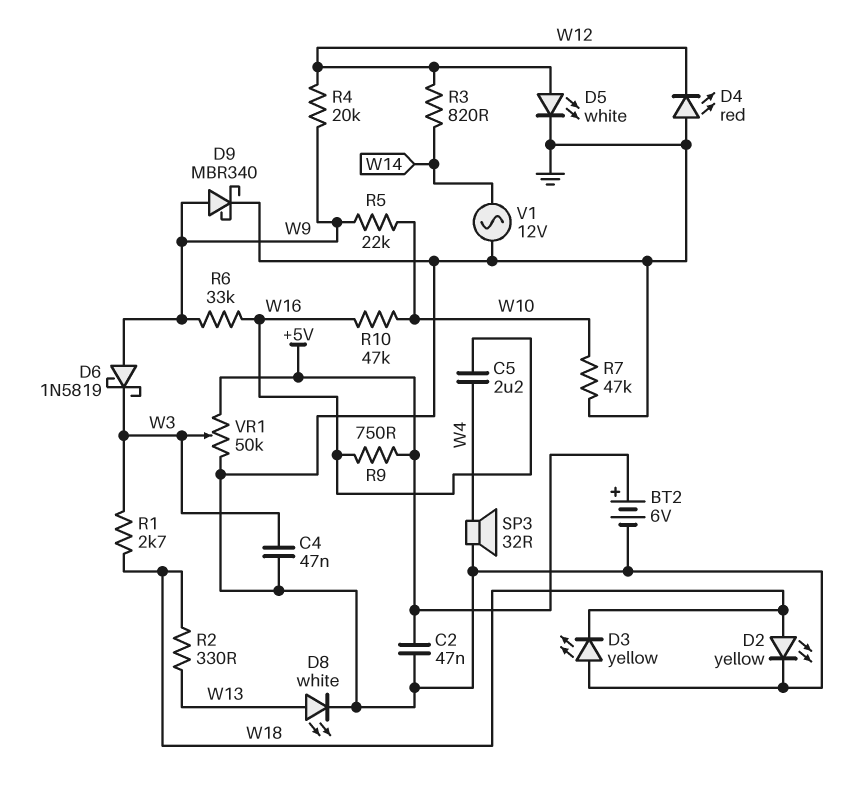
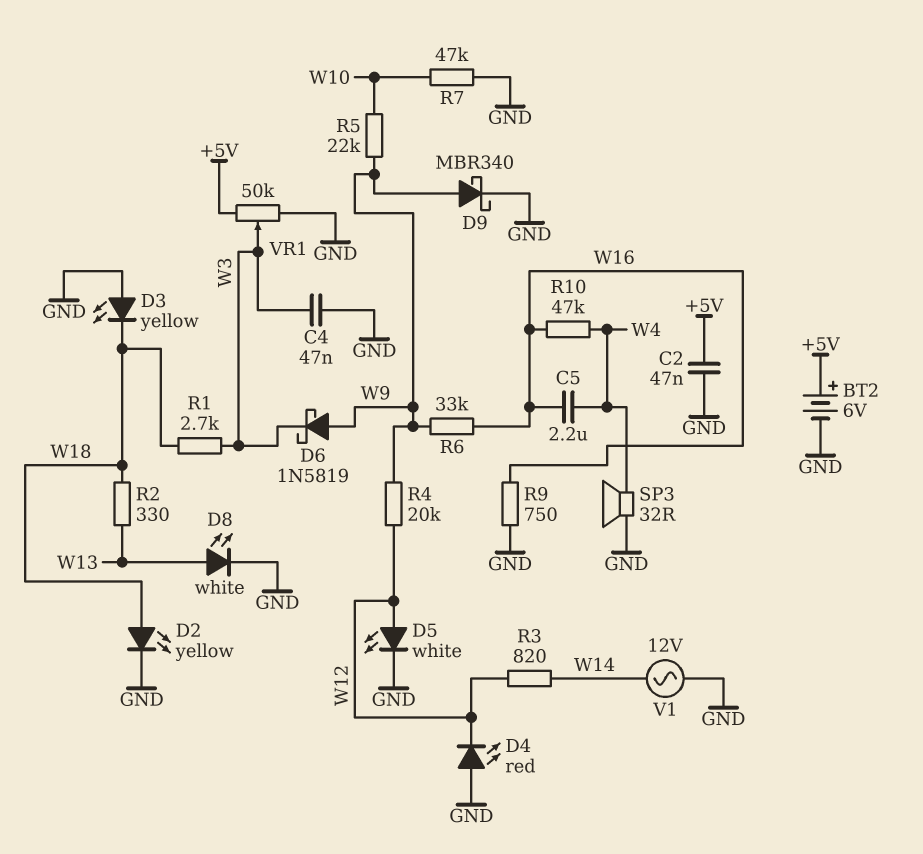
R9: 750 (+5V, W16) -> 750 (GND, W16)
R10: 47k (W10, W16) -> 47k (W4, W16)

